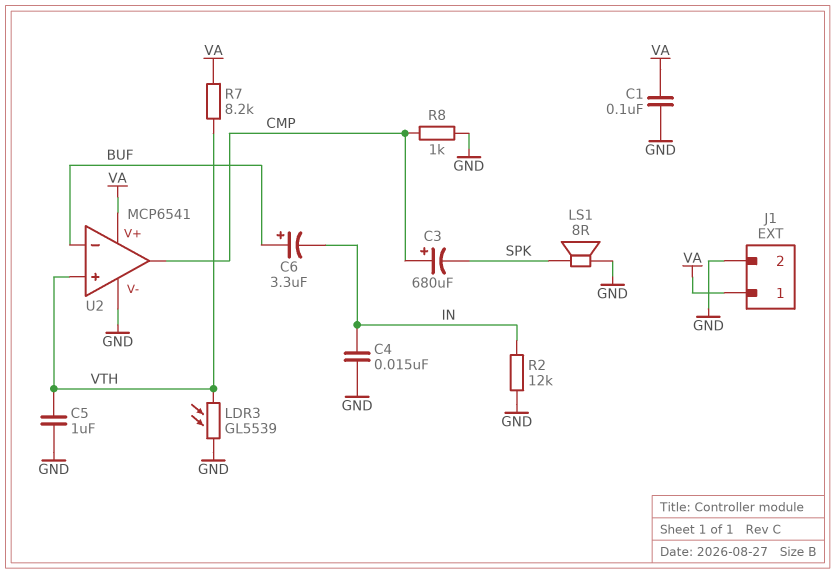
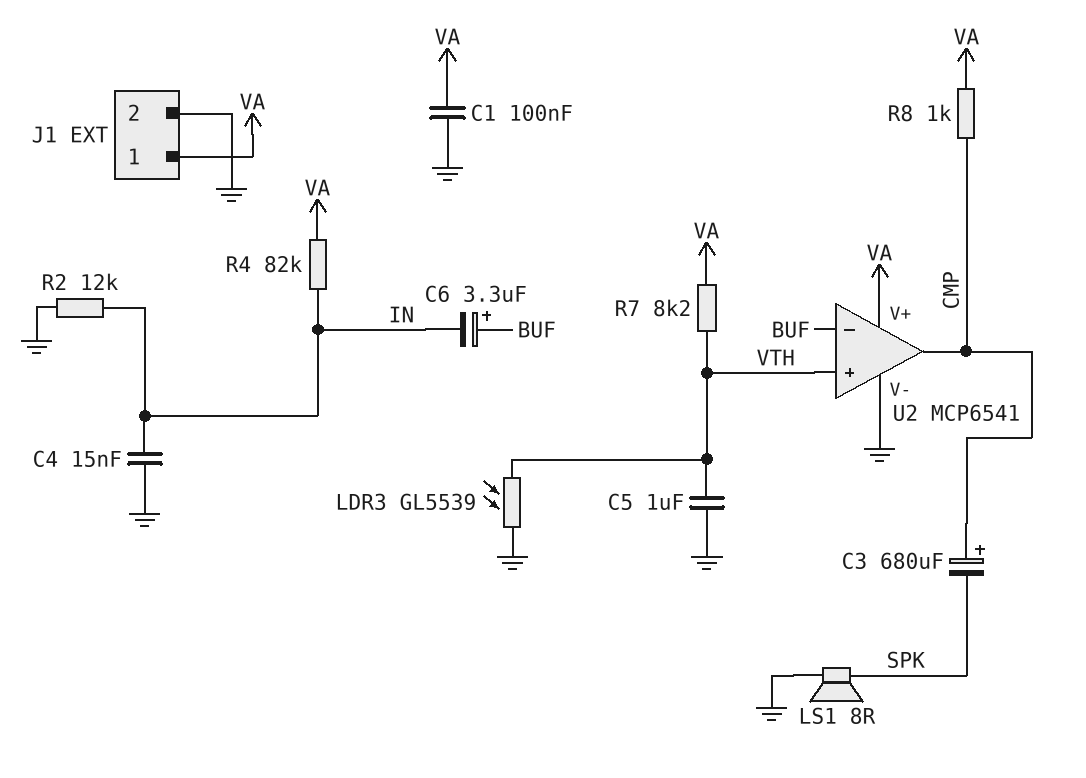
R4: none -> 82k (IN, VA)
R8: 1k (CMP, GND) -> 1k (CMP, VA)

